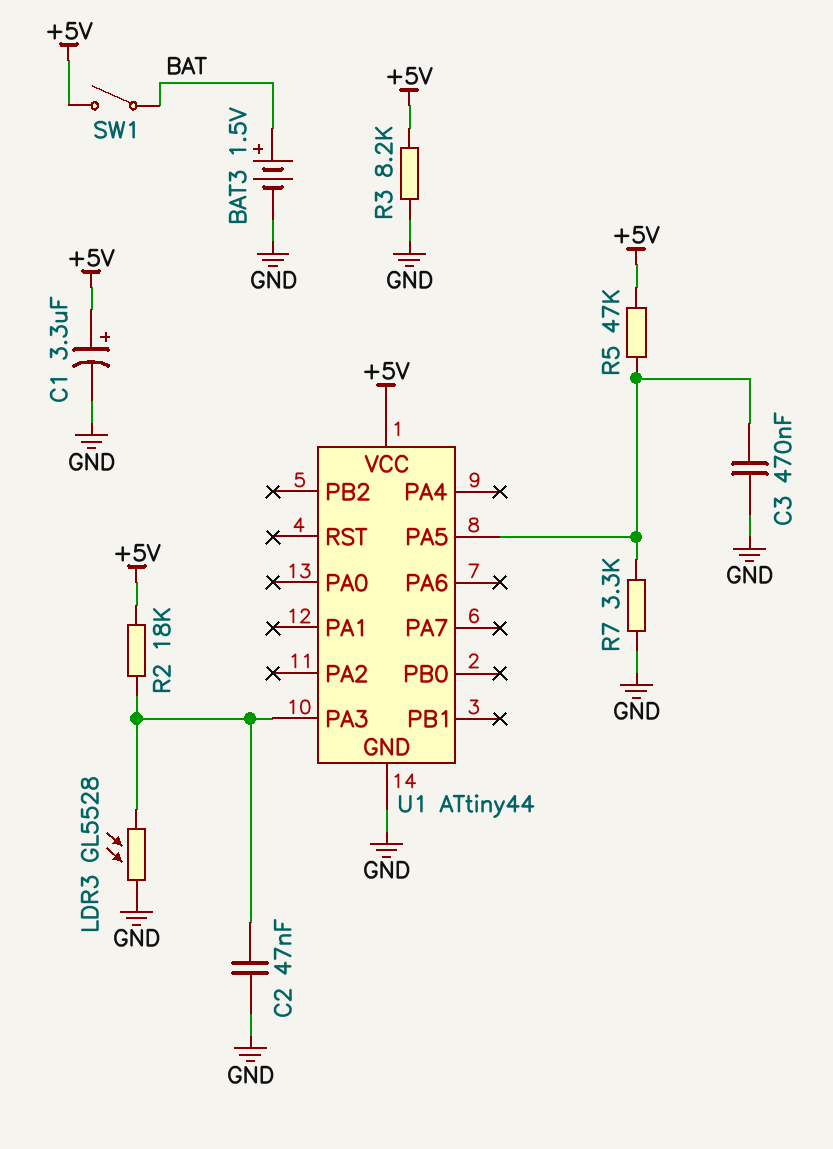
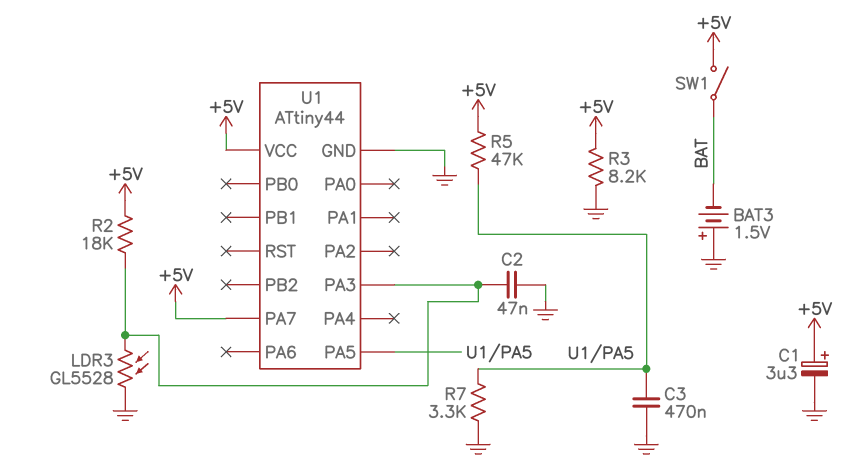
BAT3: 1.5V (plus BAT, minus GND) -> 1.5V (plus GND, minus BAT)
U1 pin PA7: none -> +5V

